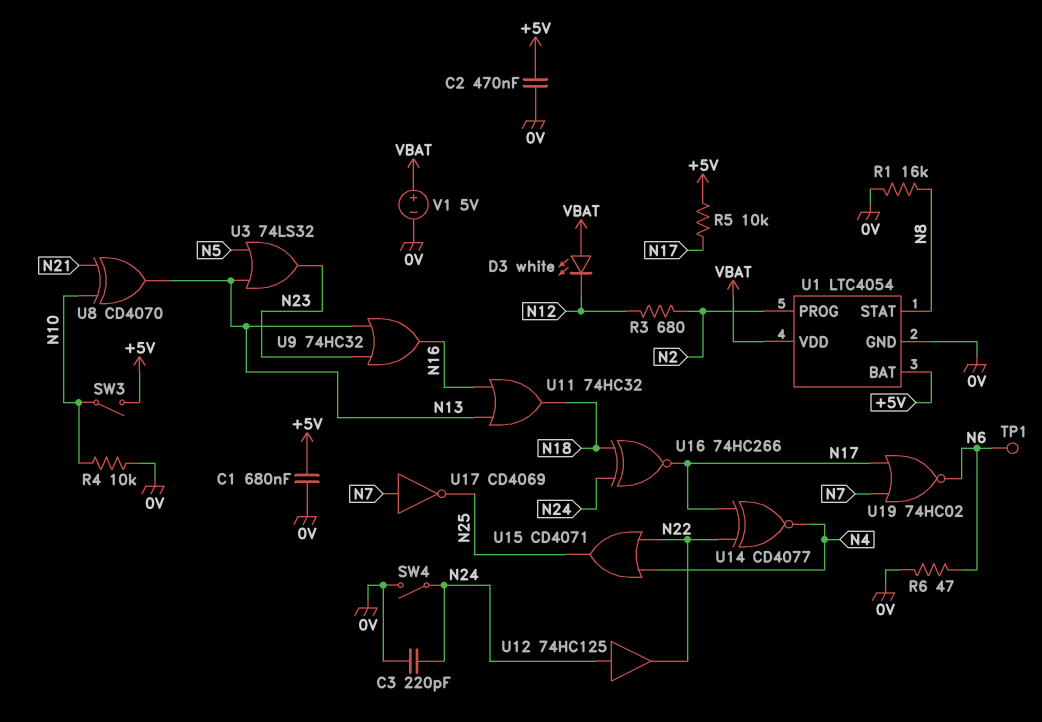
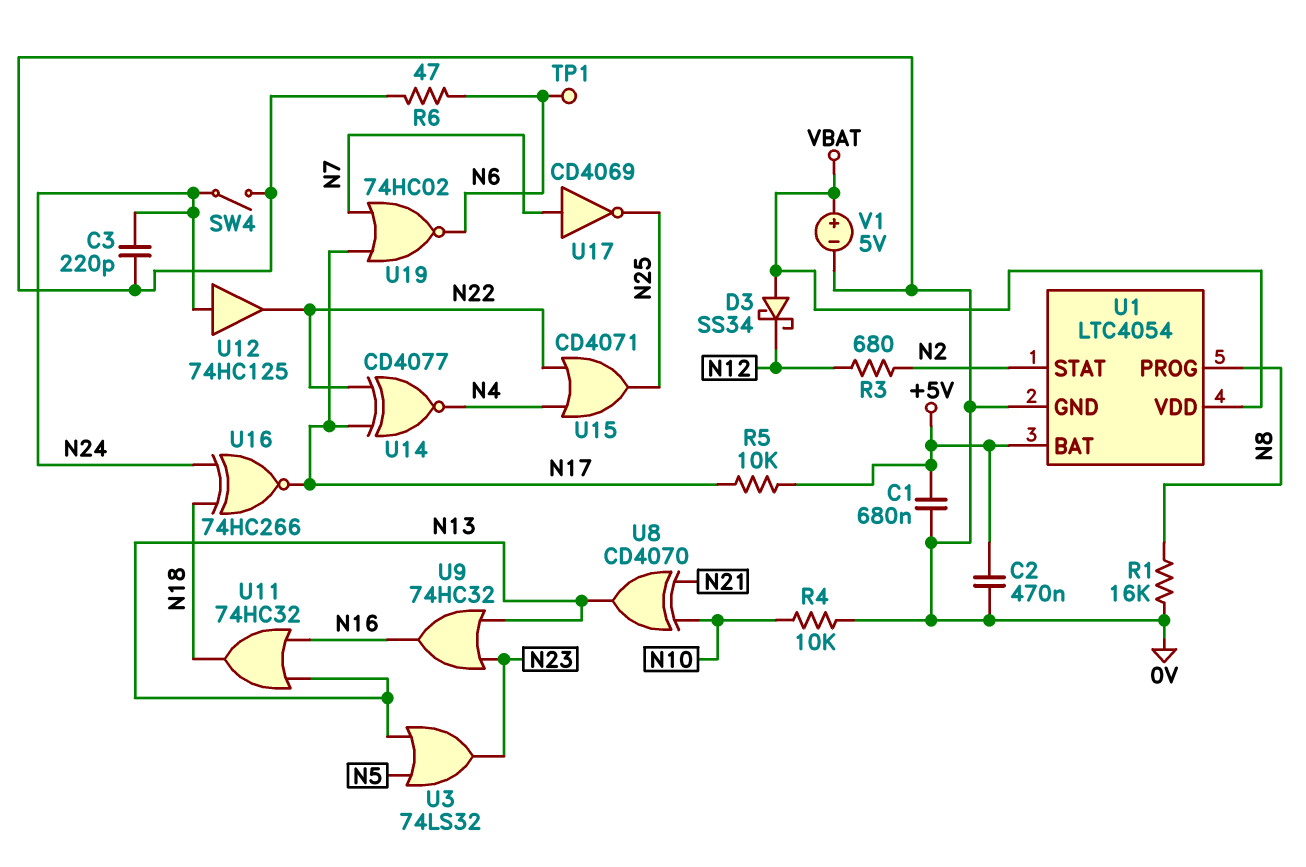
D3: LED white (A VBAT, K N12) -> schottky SS34 (A VBAT, K N12)
SW3: switch (+5V, N10) -> none
U1 pin PROG: N2 -> N8
U1 pin STAT: N8 -> N2

